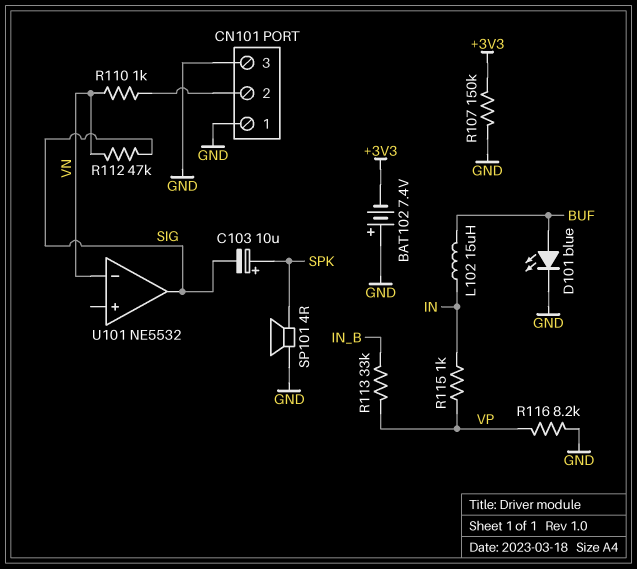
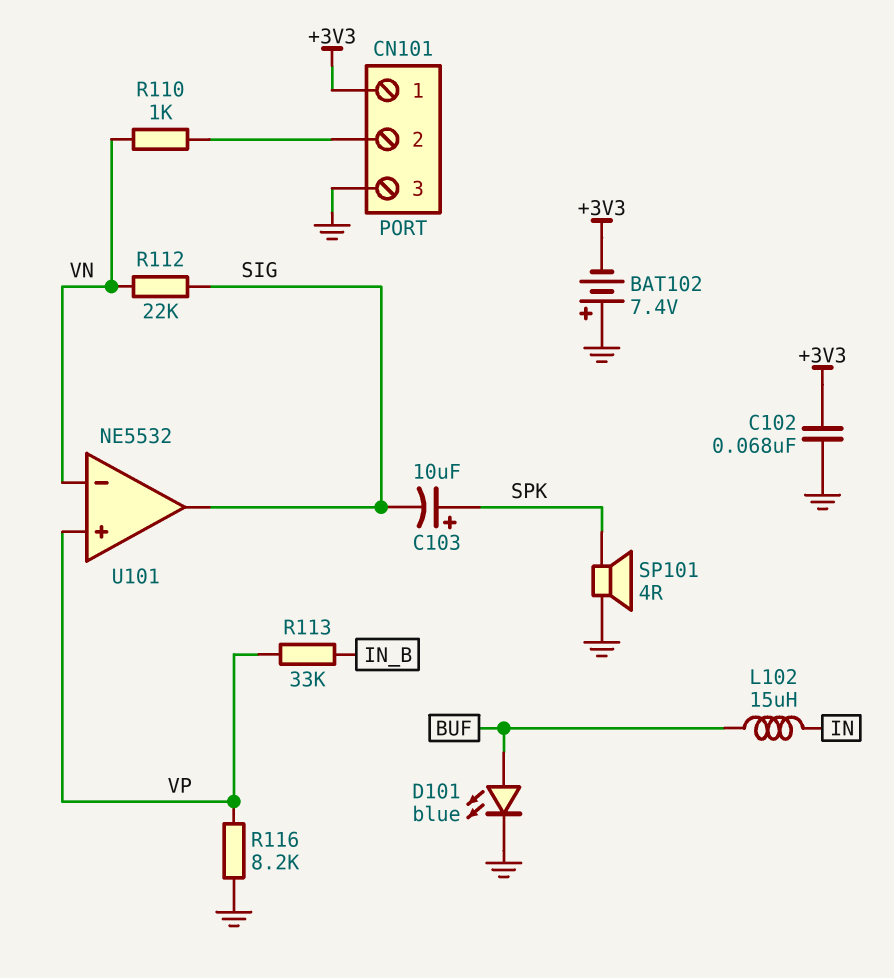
C102: none -> 68nF (+3V3, GND)
CN101 pin 1: GND -> +3V3
R107: 150k (+3V3, GND) -> none
R112: 47k (SIG, VN) -> 22k (SIG, VN)
R115: 1k (IN, VP) -> none
U101 pin in+: none -> VP

